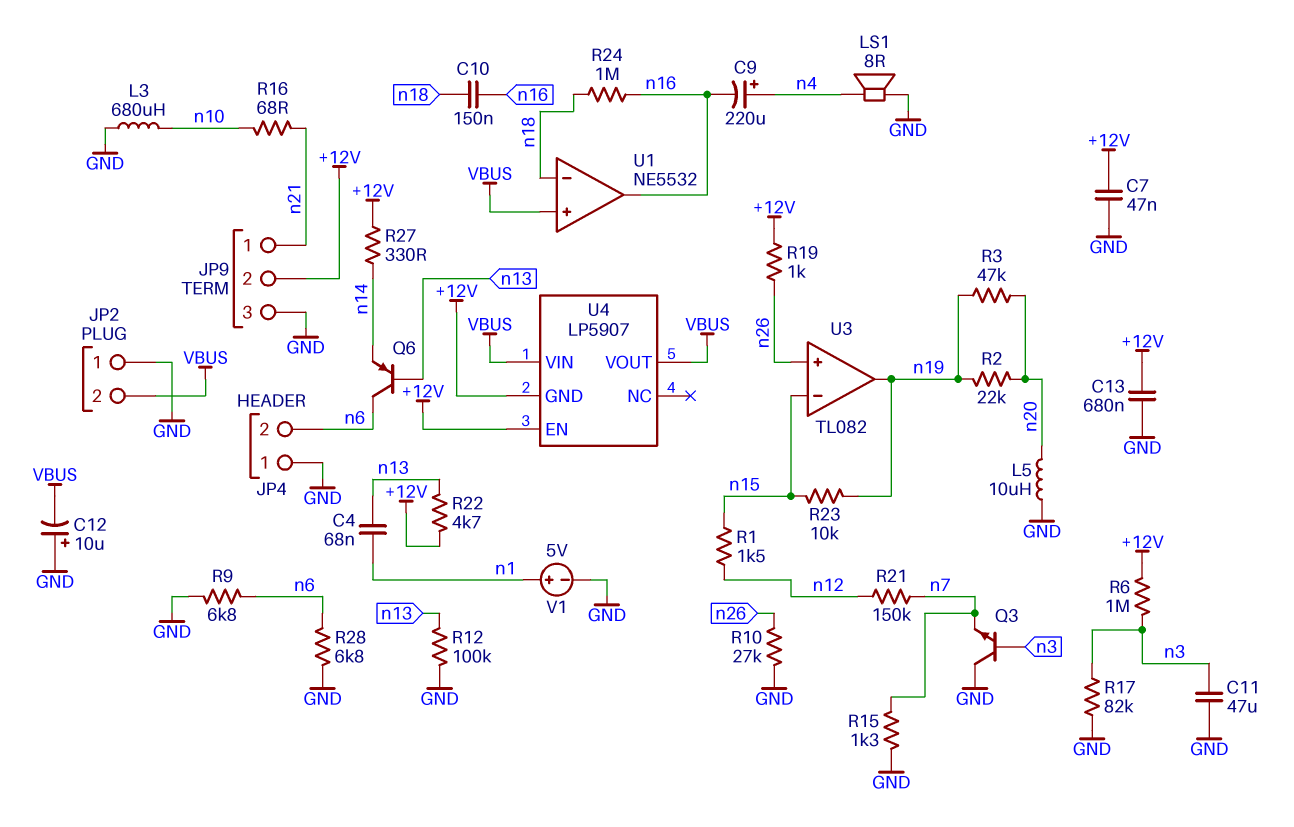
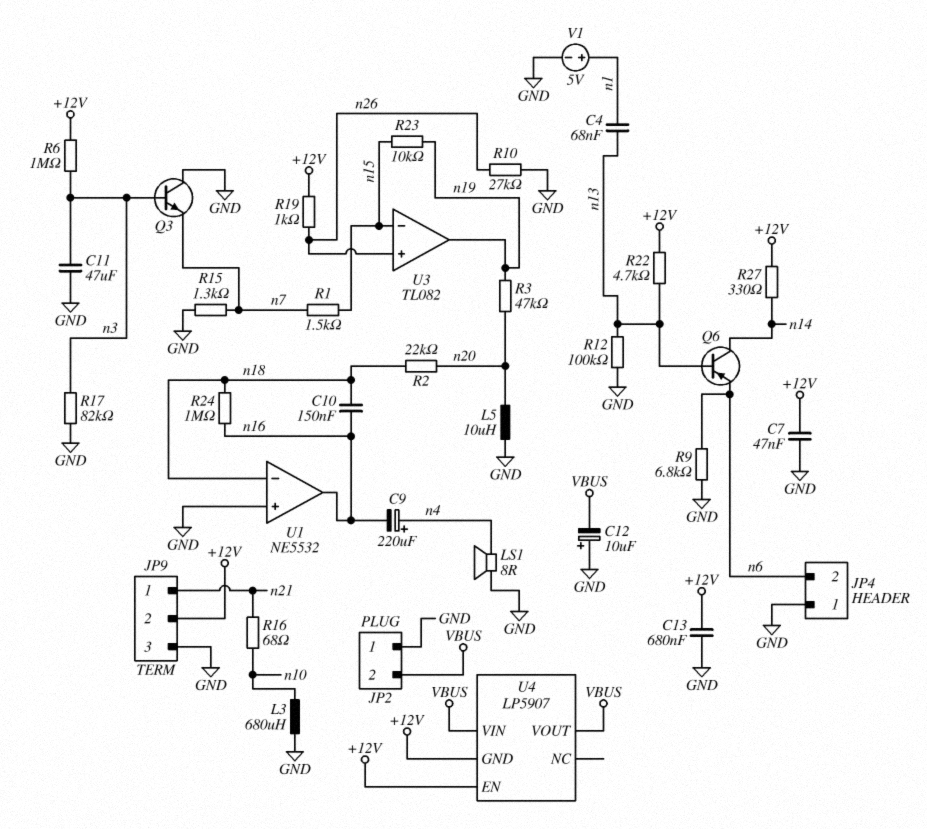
Q6: PNP (B n13, C n6, E n14) -> PNP (B n13, C n14, E n6)
R1: 1.5k (n12, n15) -> 1.5k (n7, n15)
R2: 22k (n19, n20) -> 22k (n18, n20)
R21: 150k (n7, n12) -> none
R28: 6.8k (GND, n6) -> none
U1 pin in+: VBUS -> GND

